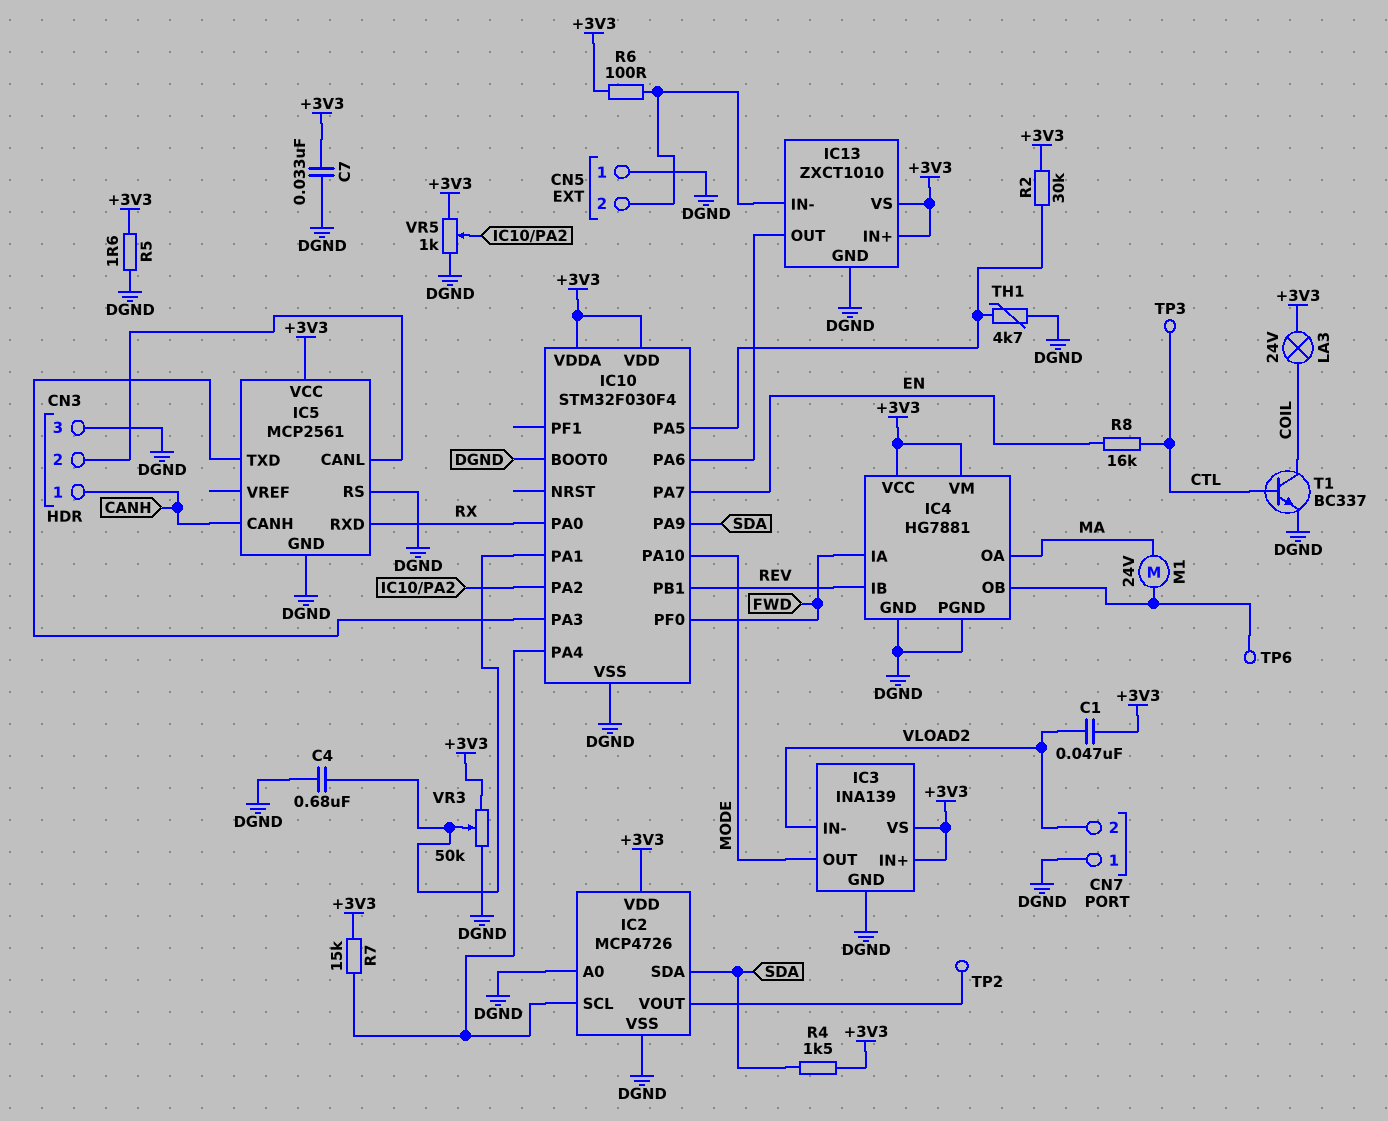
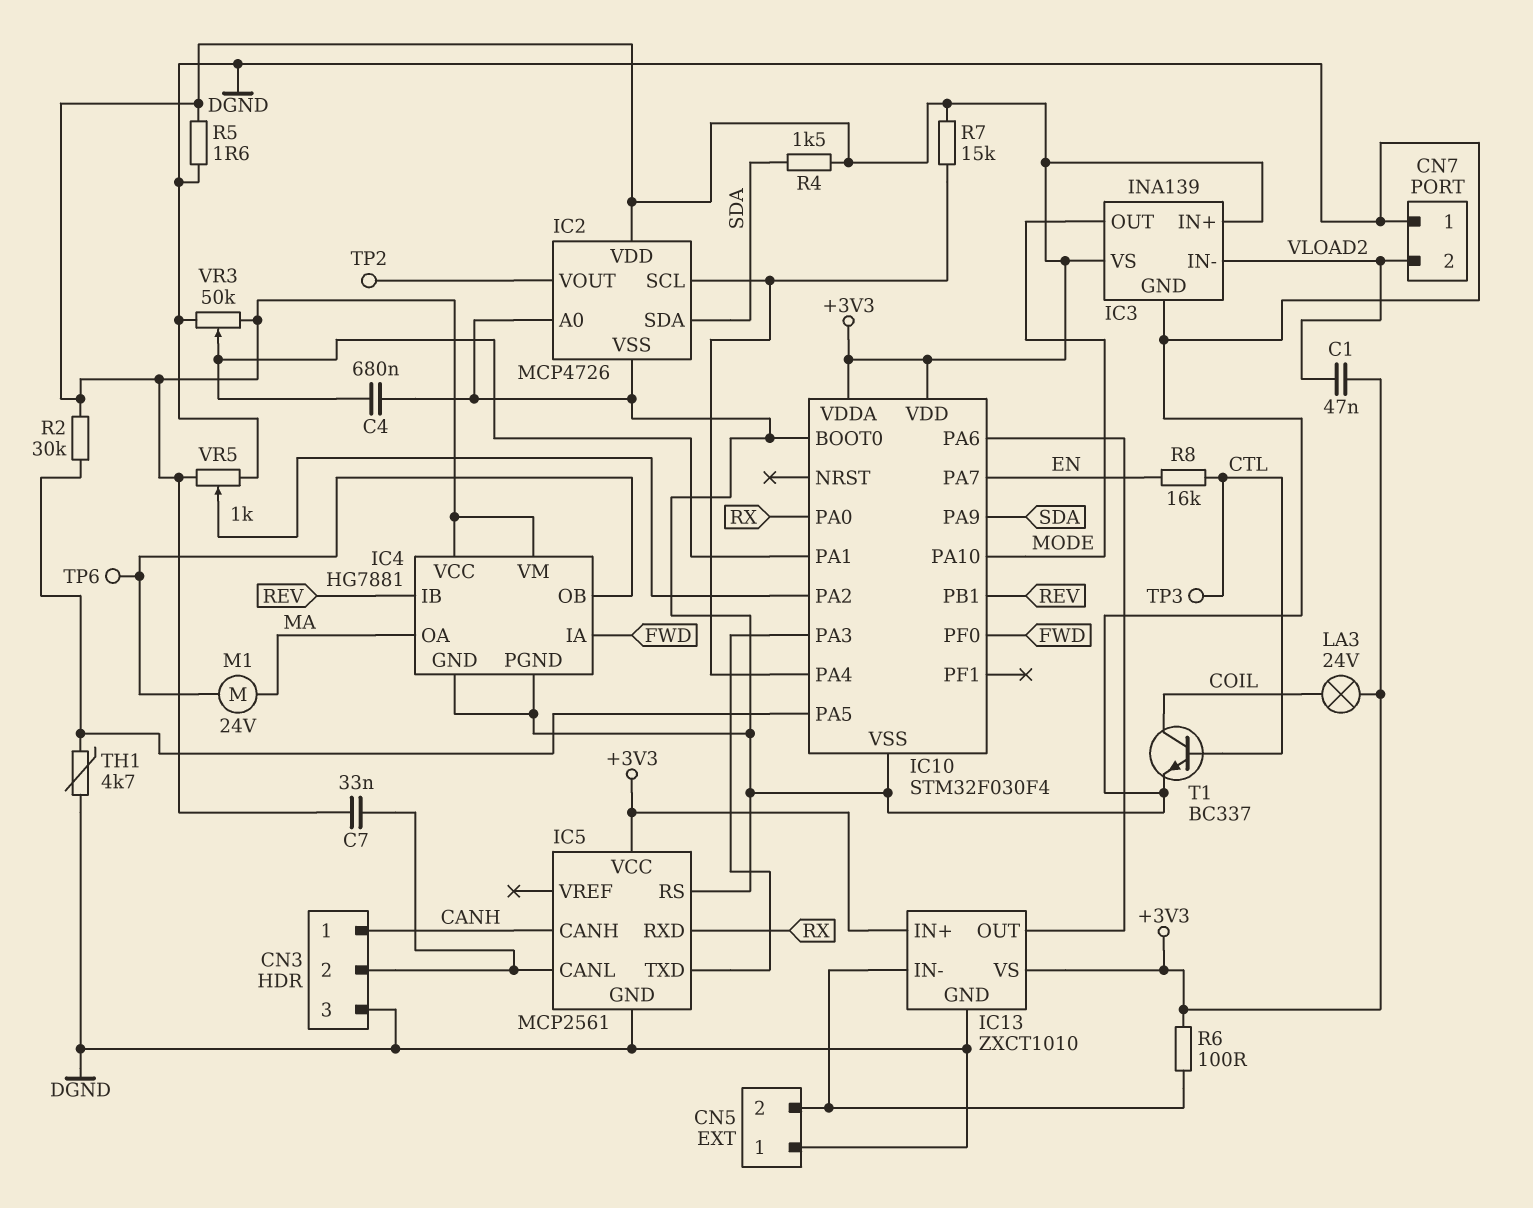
C7: 33nF (+3V3, DGND) -> 33nF (+3V3, CN3/2)

